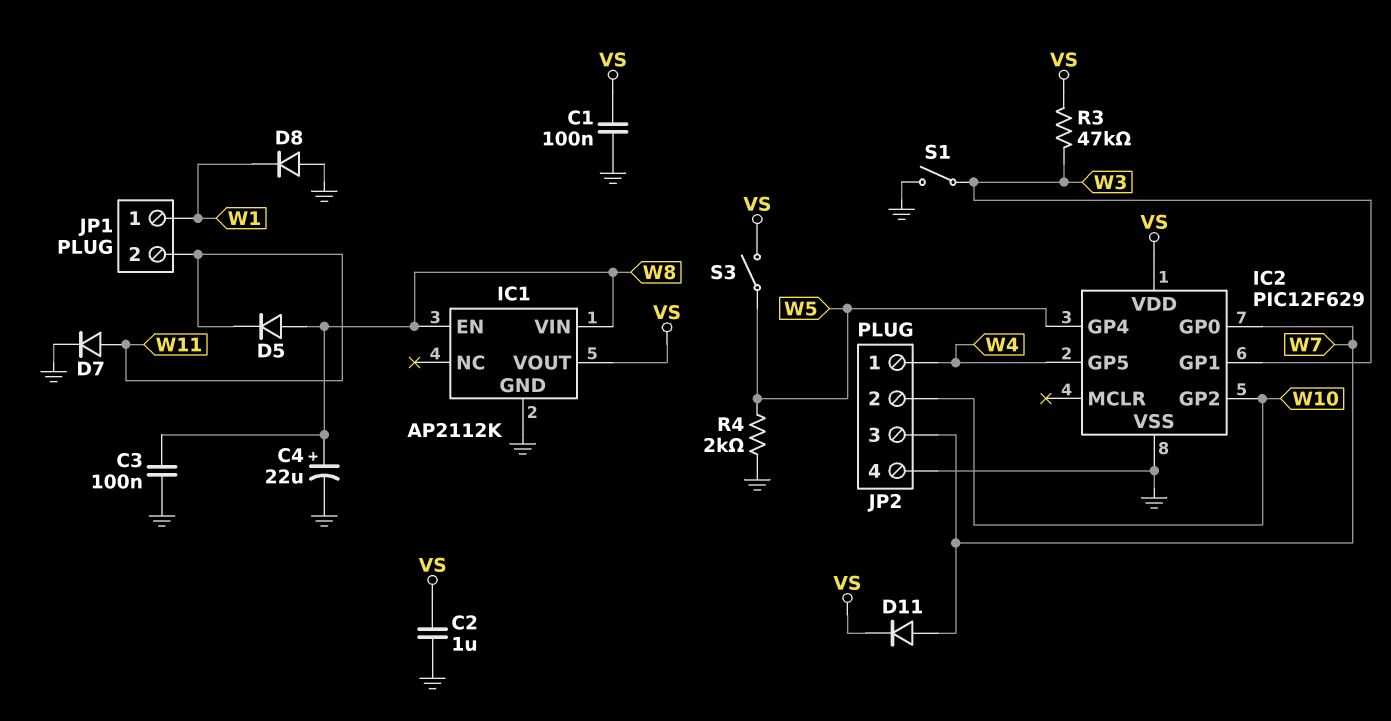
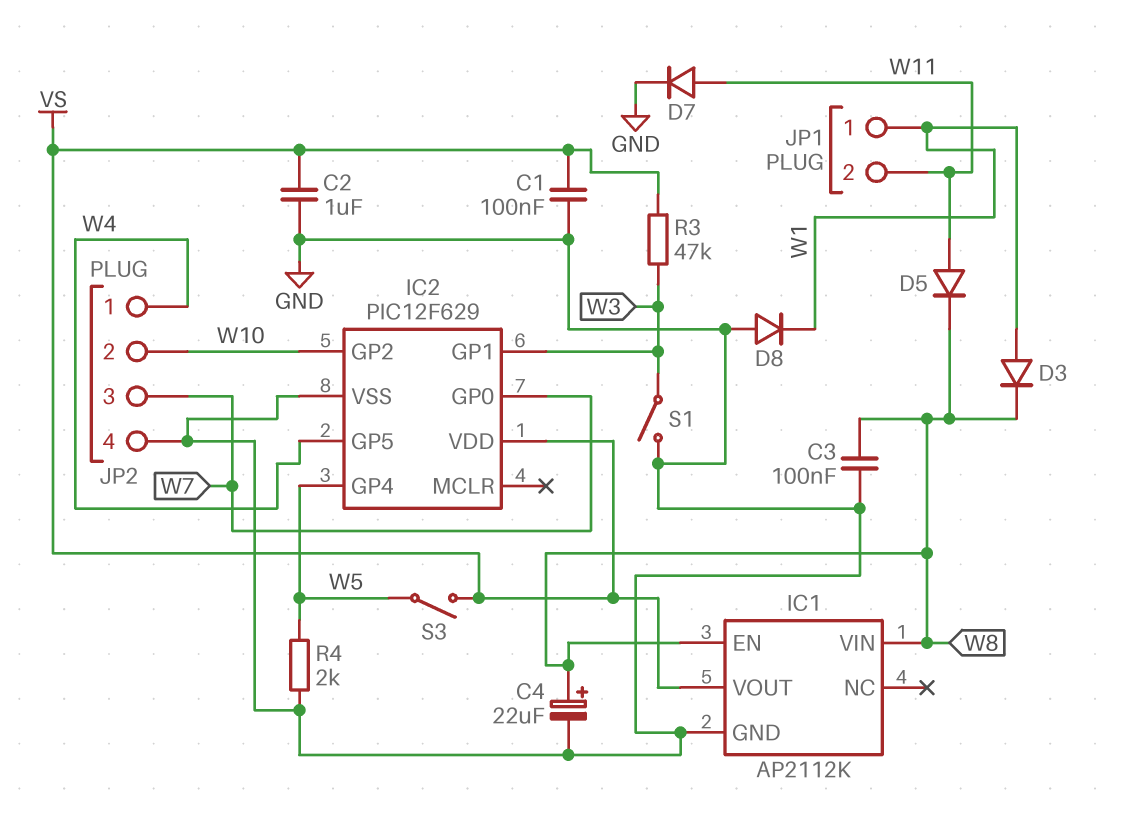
D3: none -> diode (A W1, K W8)
D5: diode (A W8, K W11) -> diode (A W11, K W8)
D11: diode (A W7, K VS) -> none

